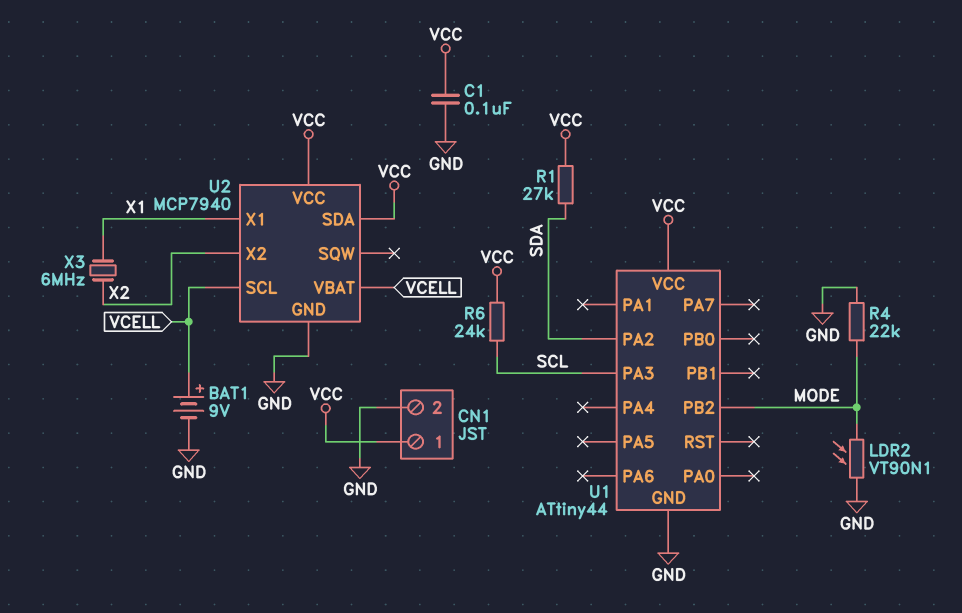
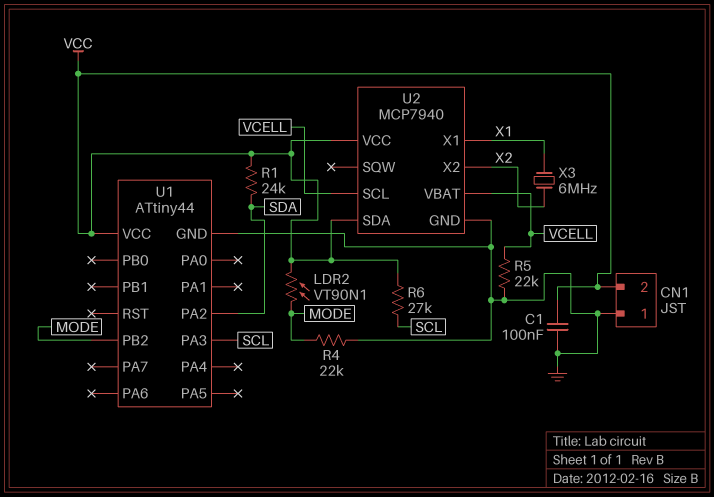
BAT1: 9V (plus VCELL, minus GND) -> none
CN1 pin 1: VCC -> GND
CN1 pin 2: GND -> VCC
LDR2: VT90N1 (GND, MODE) -> VT90N1 (MODE, VCC)
R1: 27k (SDA, VCC) -> 24k (SDA, VCC)
R5: none -> 22k (GND, VCELL)
R6: 24k (SCL, VCC) -> 27k (SCL, VCC)

